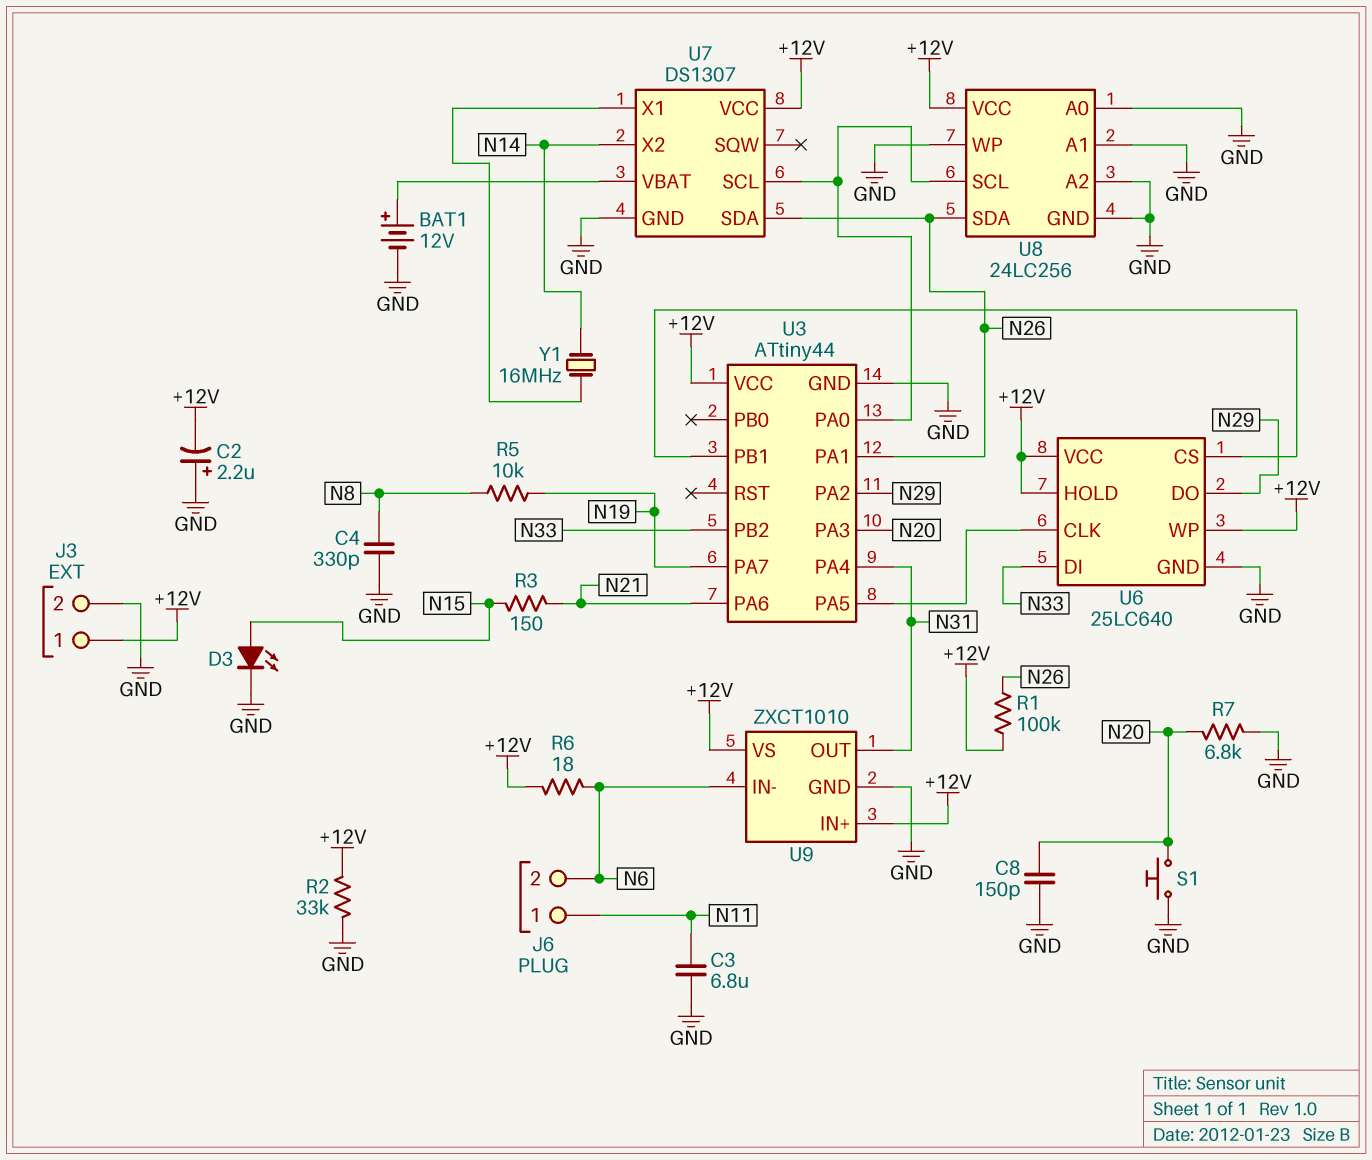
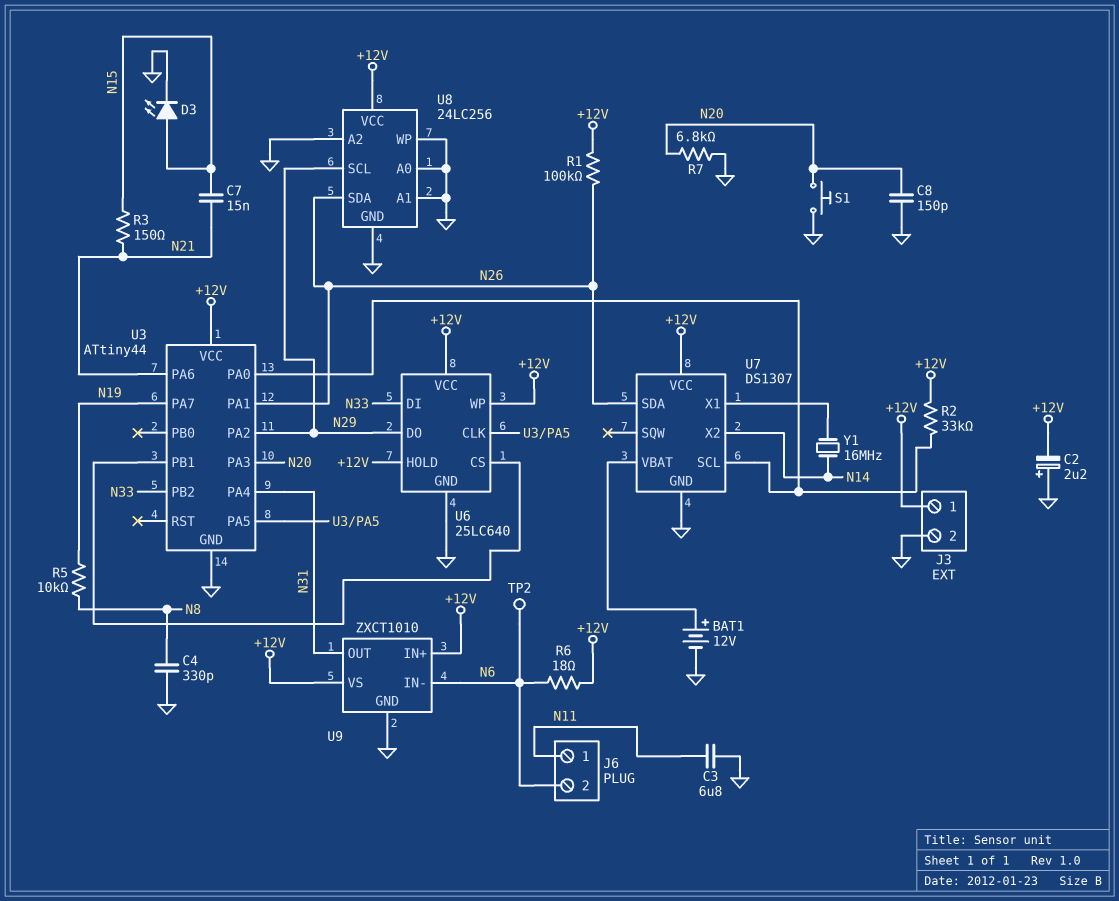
C7: none -> 15nF (N15, N21)
R2: 33k (+12V, GND) -> 33k (+12V, U3/PA0)
TP2: none -> test point (N6)
U8 pin SCL: U3/PA0 -> N29

